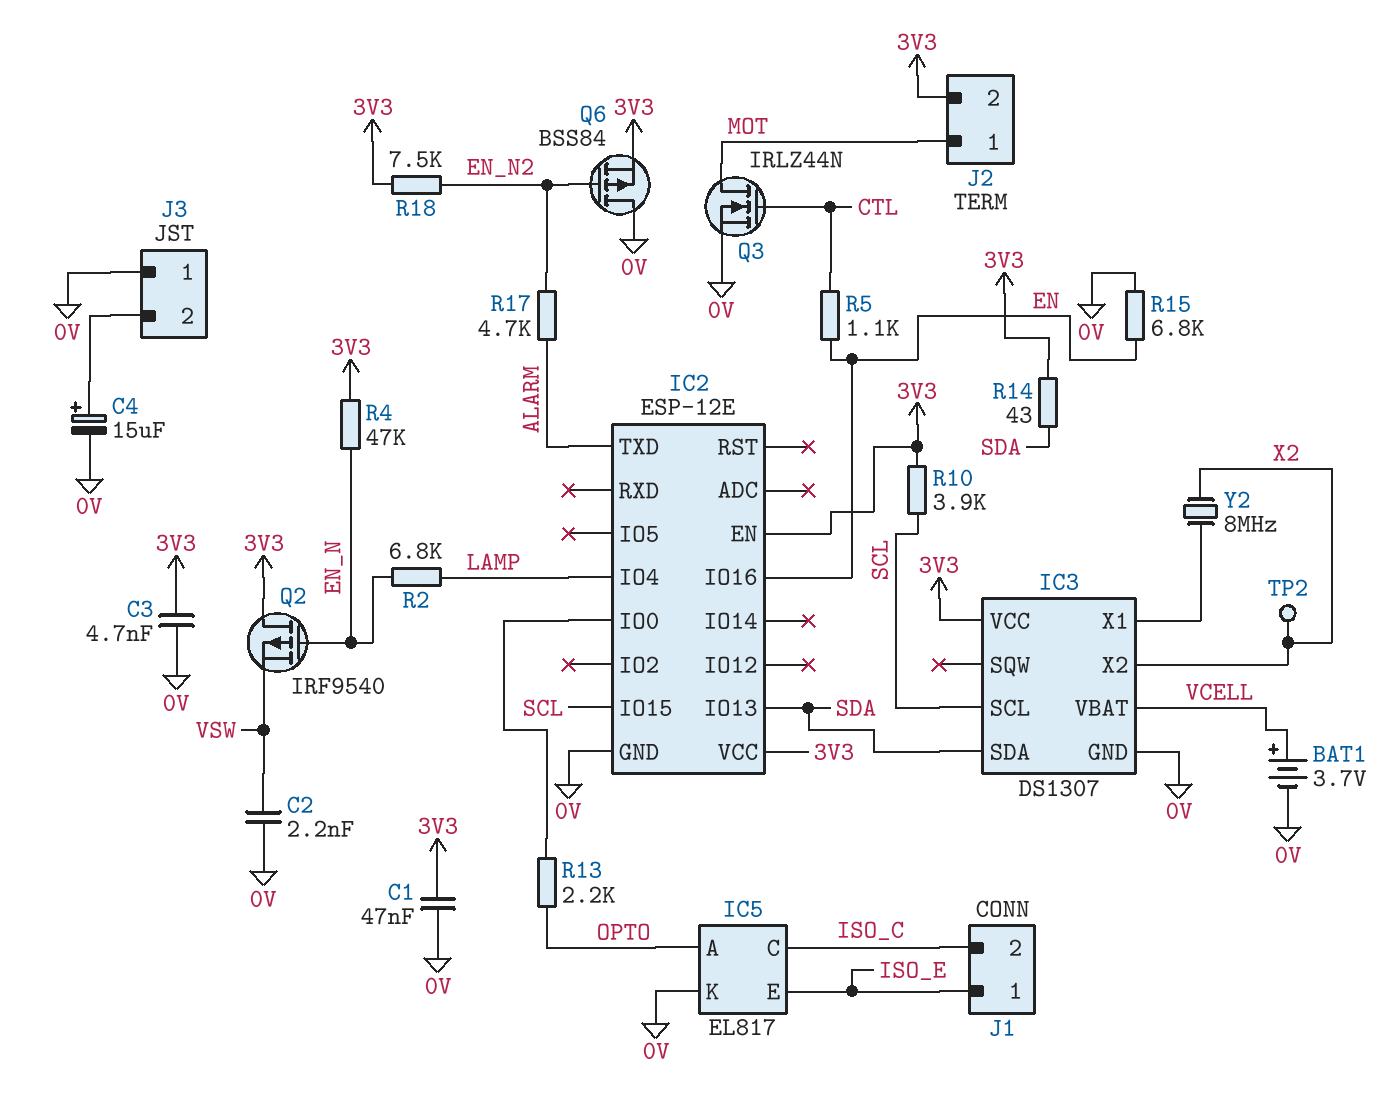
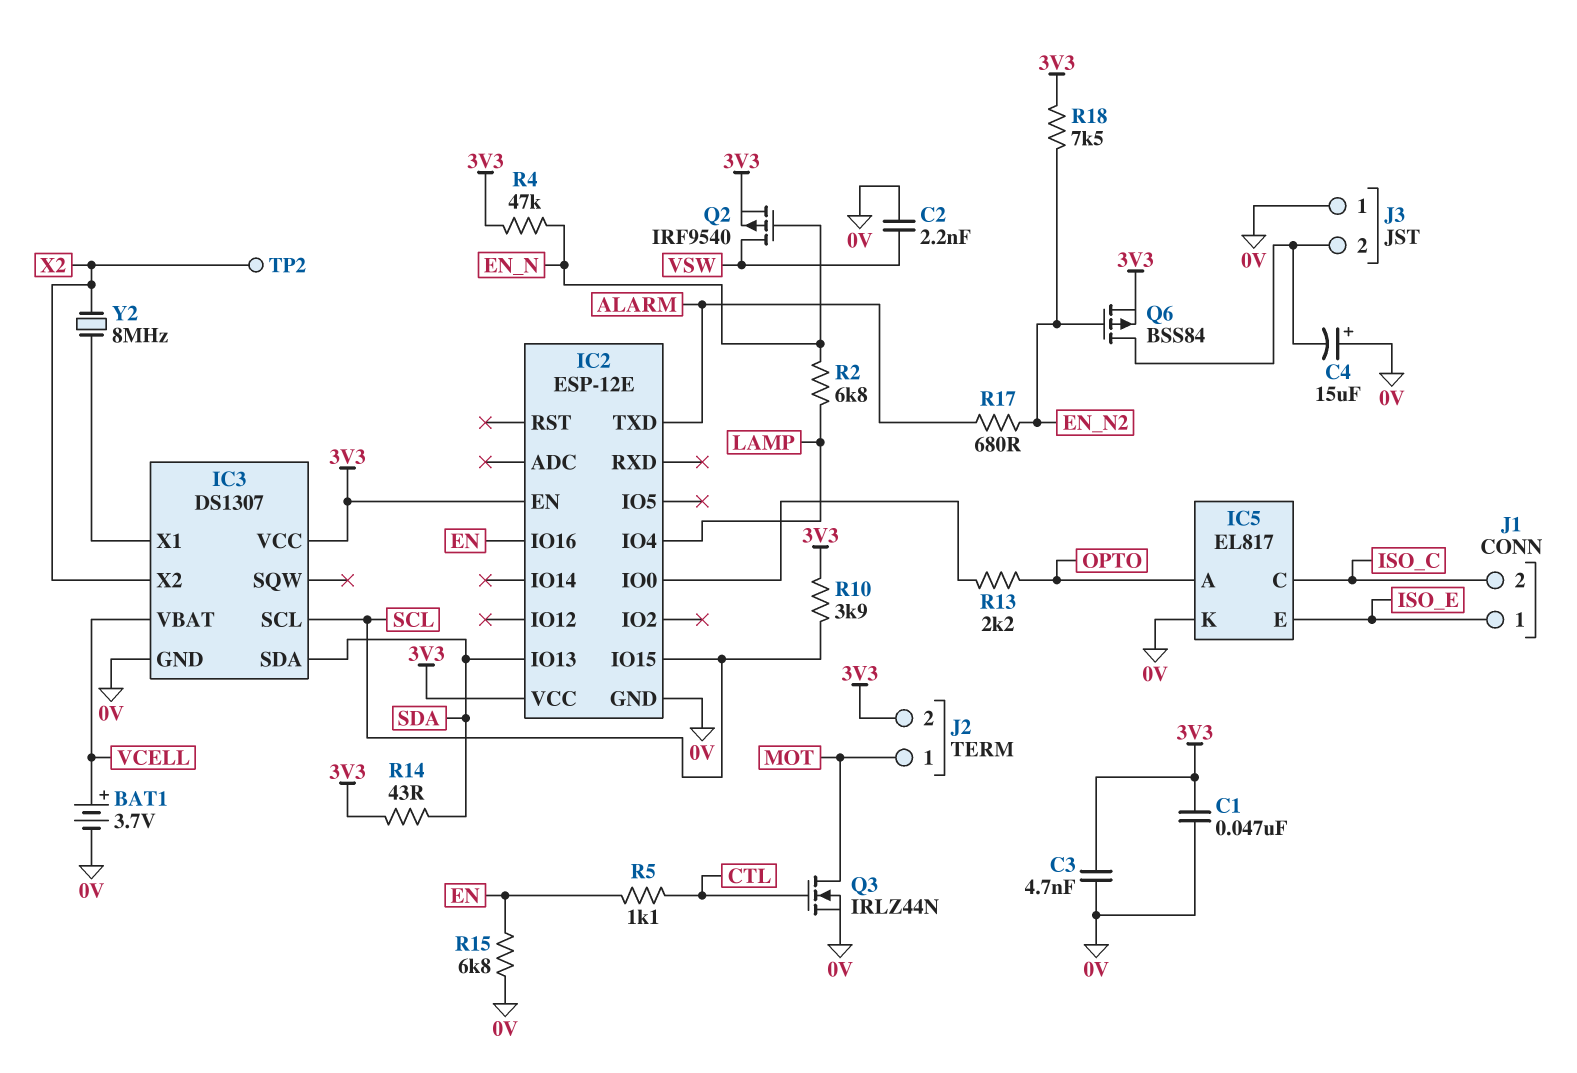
C4: 15uF (plus J3/2, minus 0V) -> 15uF (plus 0V, minus J3/2)
Q2: PMOS IRF9540 (G EN_N, D 3V3, S VSW) -> PMOS IRF9540 (G EN_N, D VSW, S 3V3)
Q6: PMOS BSS84 (G EN_N2, D 0V, S 3V3) -> PMOS BSS84 (G EN_N2, D J3/2, S 3V3)
R17: 4.7k (ALARM, EN_N2) -> 680 (ALARM, EN_N2)

